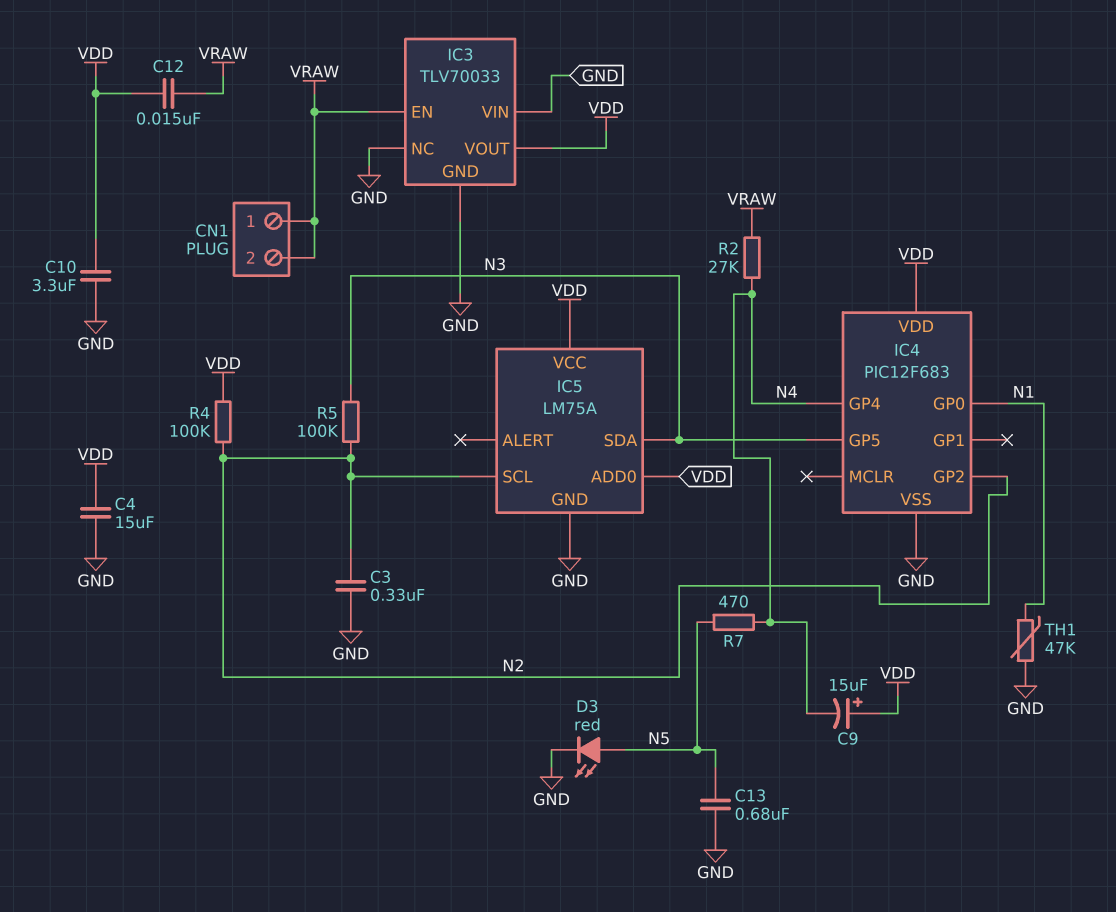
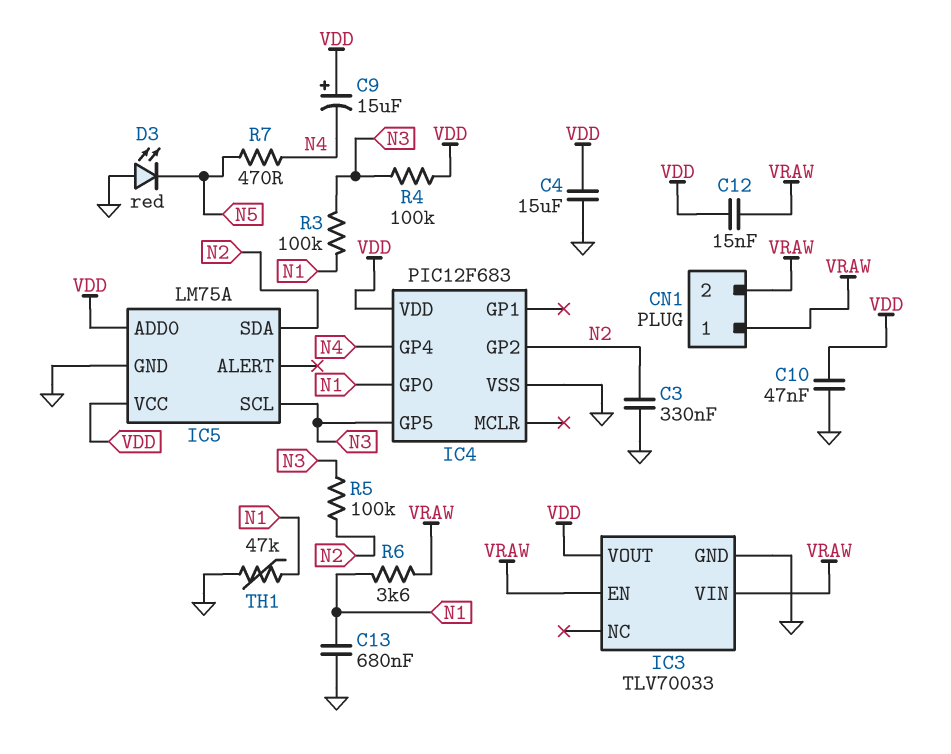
C10: 3.3uF (GND, VDD) -> 47nF (GND, VDD)
C13: 680nF (GND, N5) -> 680nF (GND, N1)
D3: LED red (A N5, K GND) -> LED red (A GND, K N5)
IC3 pin NC: GND -> none
IC3 pin VIN: GND -> VRAW
IC5 pin SCL: N2 -> N3
IC5 pin SDA: N3 -> N2
R2: 27k (N4, VRAW) -> none
R3: none -> 100k (N1, N3)
R4: 100k (N2, VDD) -> 100k (N3, VDD)
R6: none -> 3.6k (N1, VRAW)

